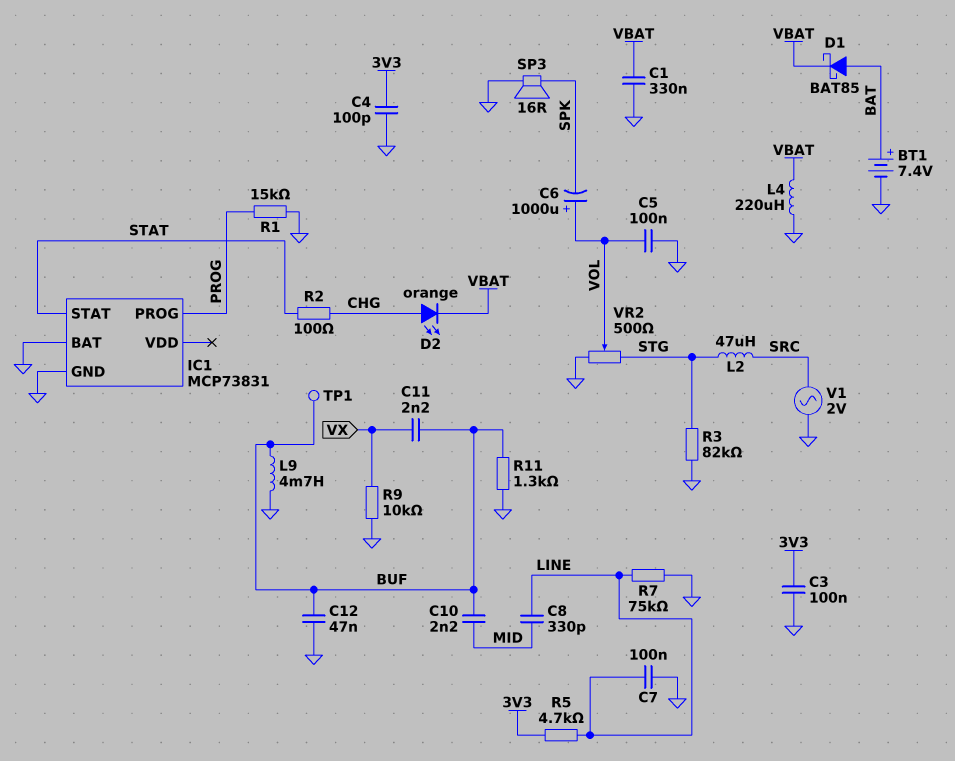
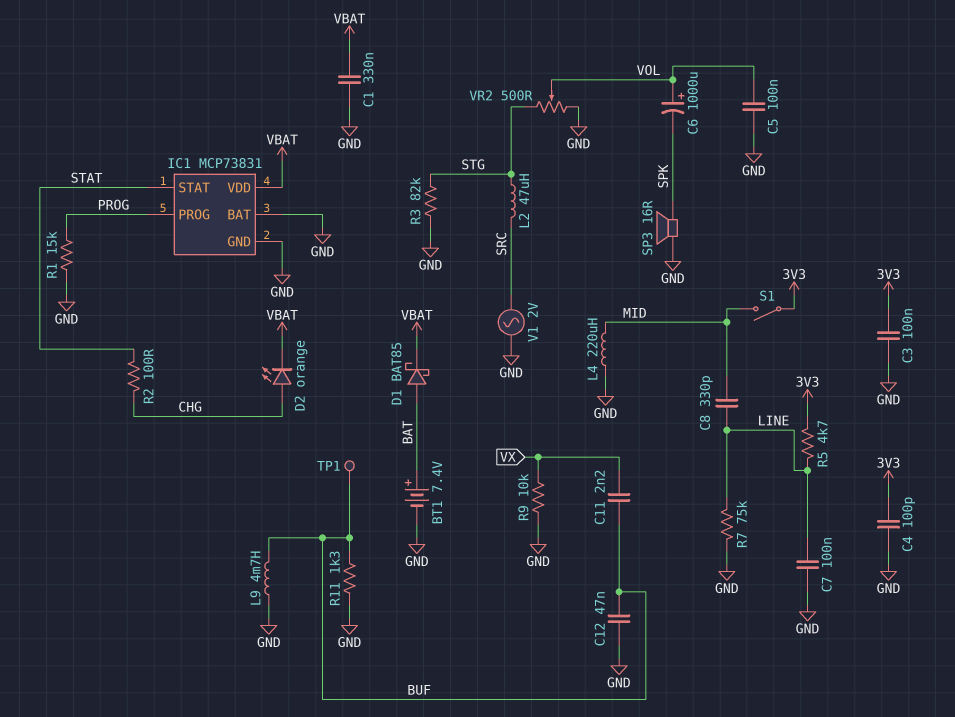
C10: 2.2nF (BUF, MID) -> none
IC1 pin VDD: none -> VBAT
L4: 220uH (GND, VBAT) -> 220uH (GND, MID)
S1: none -> switch (3V3, MID)

